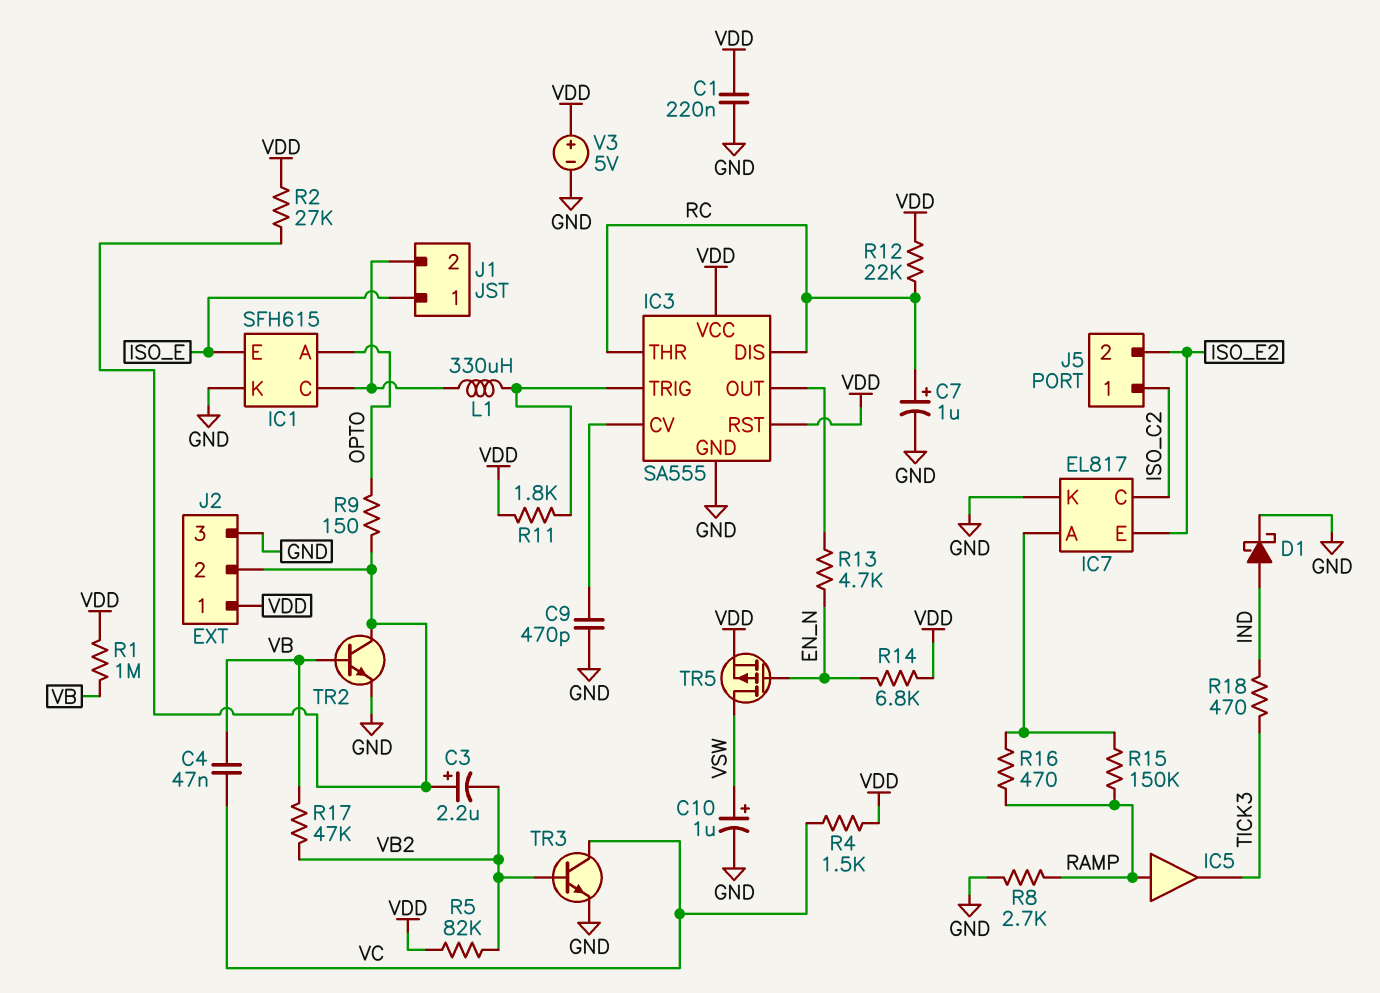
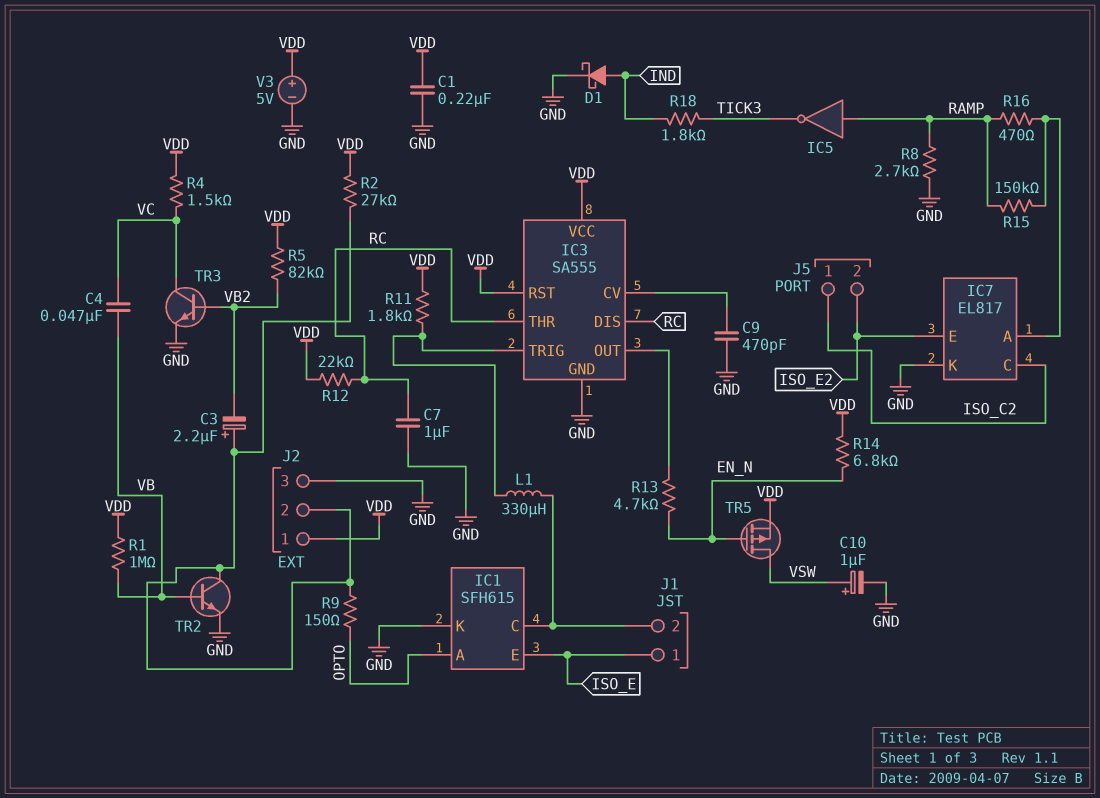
C7: 1uF (plus RC, minus GND) -> 1uF (GND, RC)
IC5: buffer (in RAMP, out TICK3) -> NOT (in RAMP, out TICK3)
R17: 47k (VB, VB2) -> none
R18: 470 (IND, TICK3) -> 1.8k (IND, TICK3)

